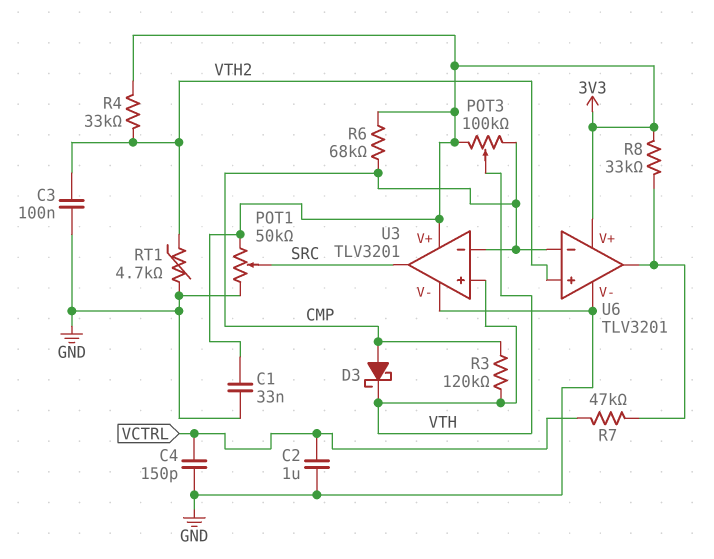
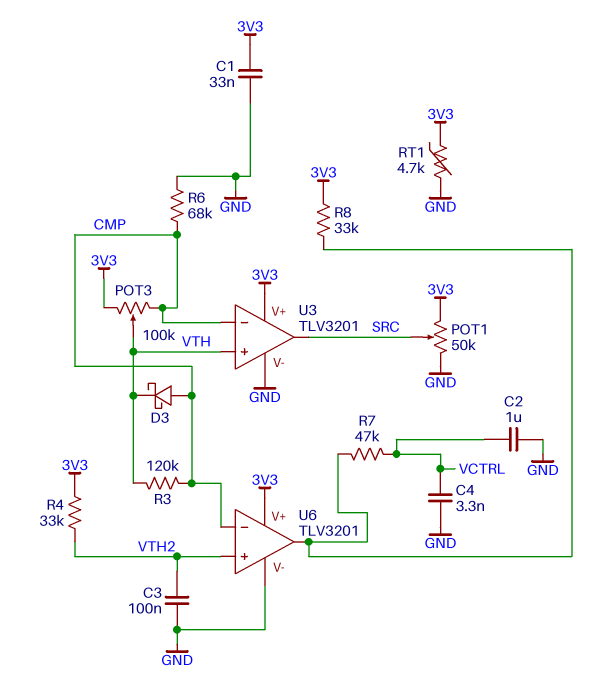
C4: 150pF (GND, VCTRL) -> 3.3nF (GND, VCTRL)
R6: 68k (3V3, CMP) -> 68k (CMP, GND)
RT1: 4.7k (GND, VTH2) -> 4.7k (3V3, GND)

